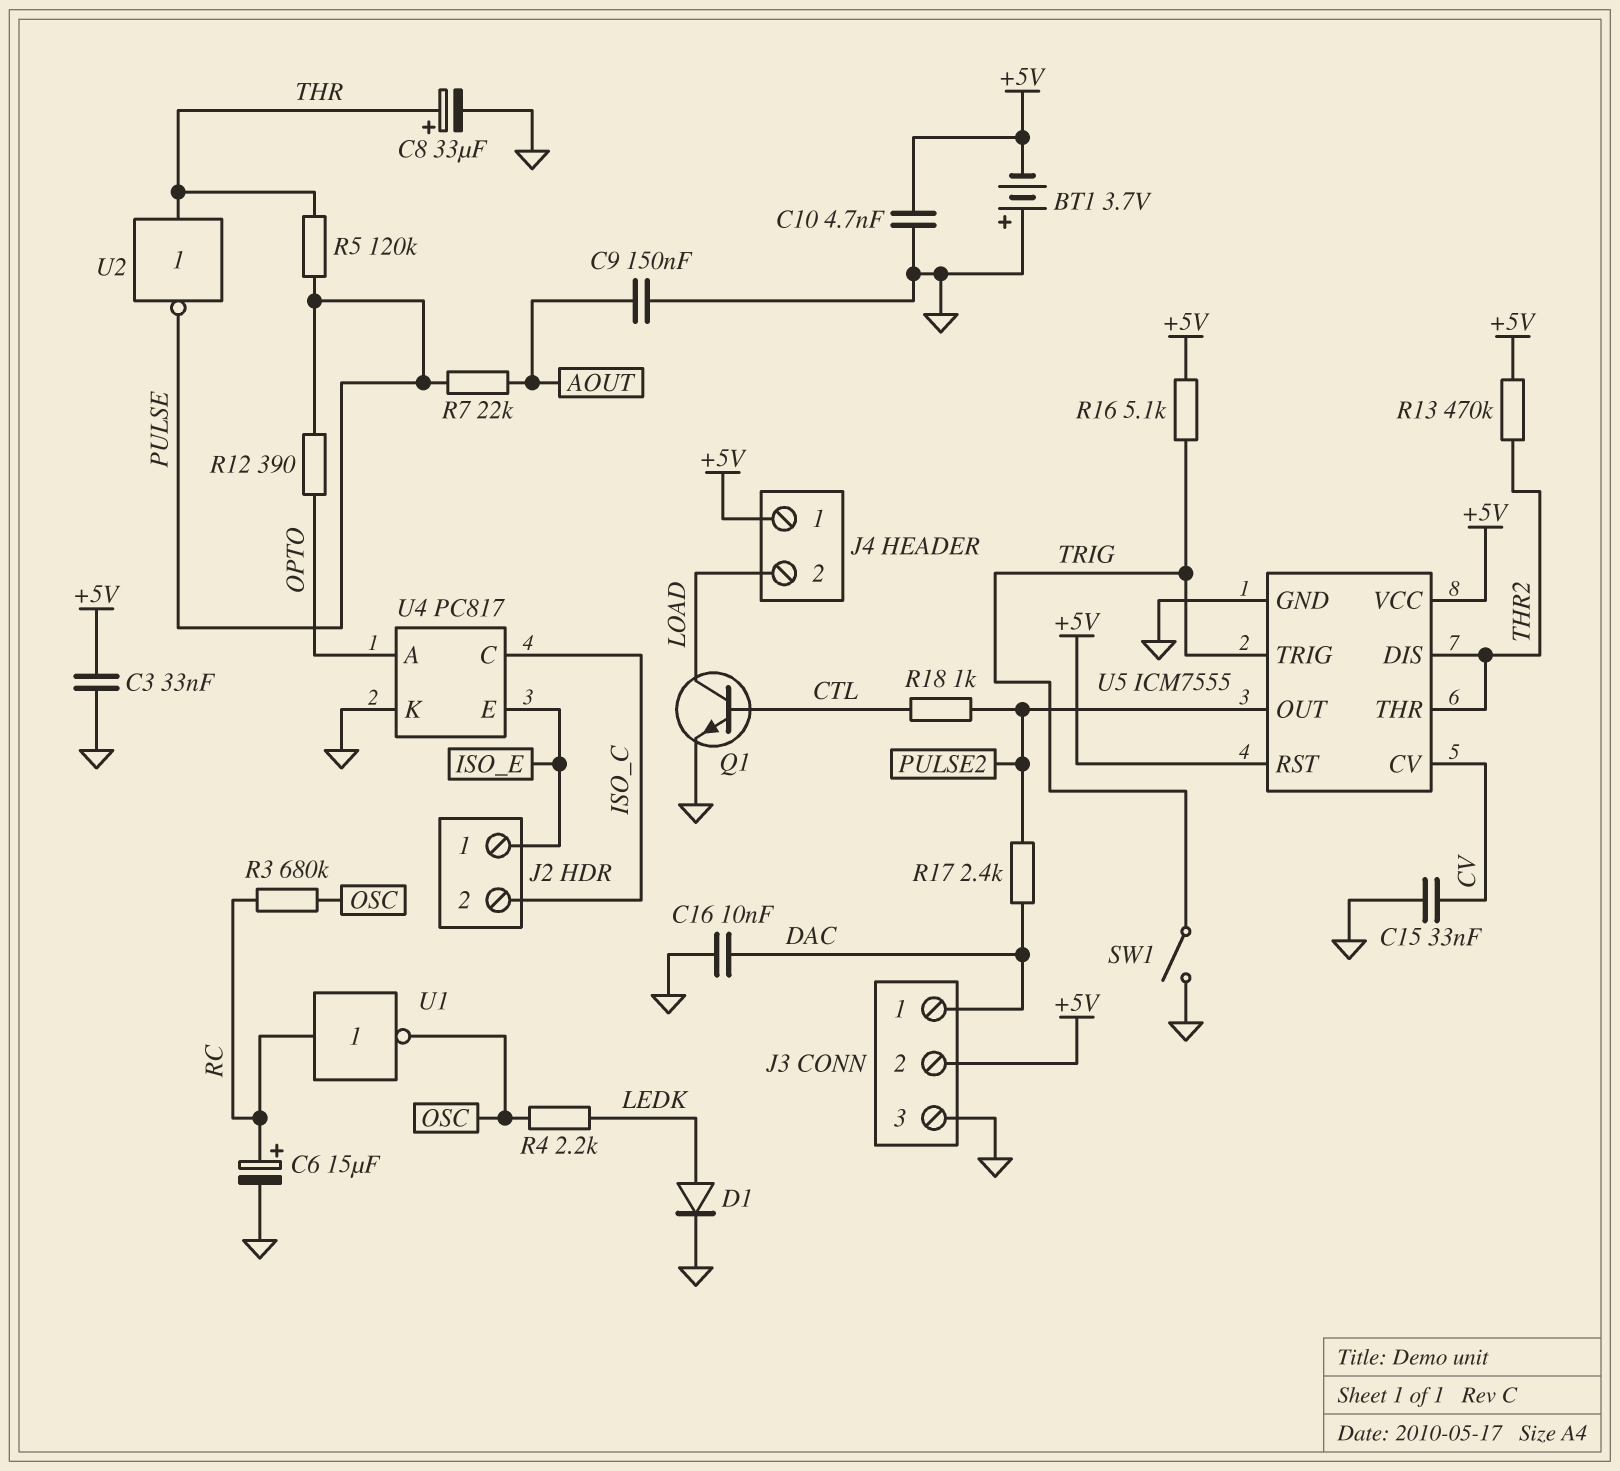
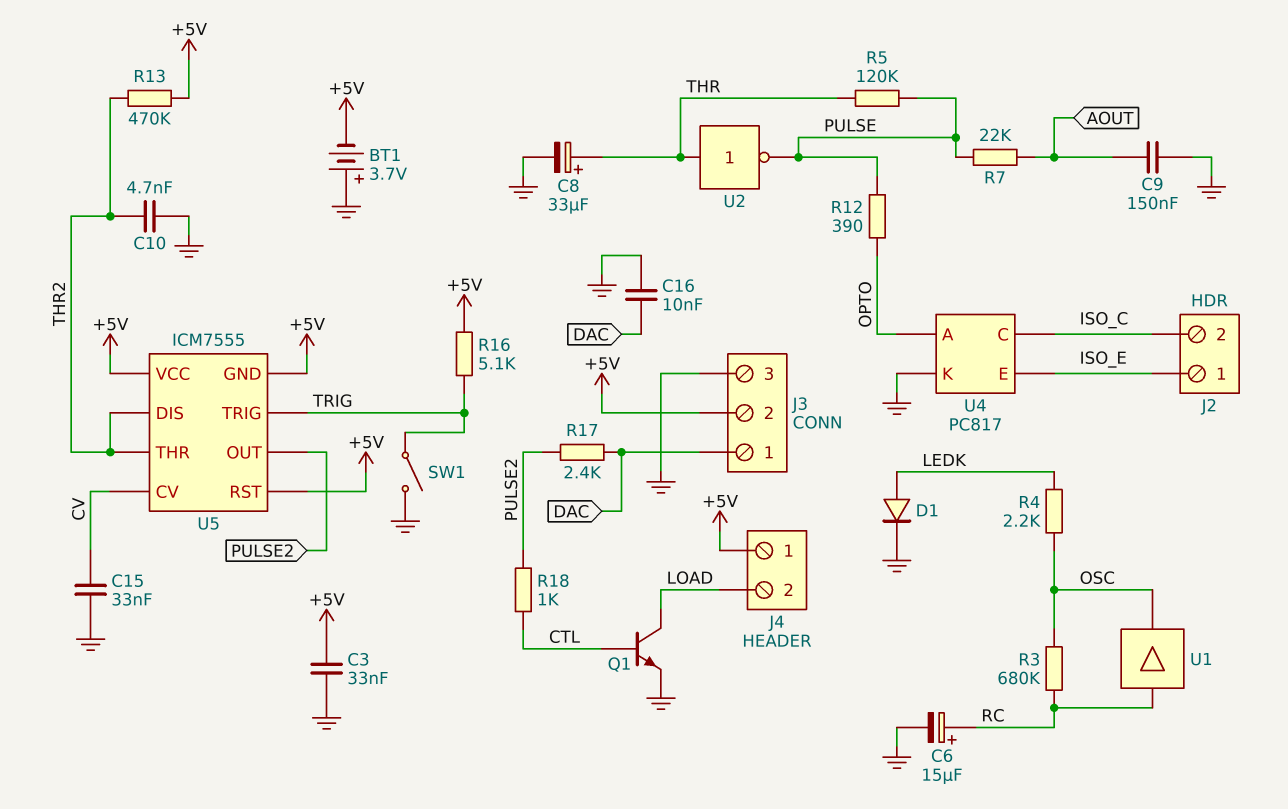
C10: 4.7nF (+5V, GND) -> 4.7nF (GND, THR2)
U1: NOT (in RC, out OSC) -> buffer (in RC, out OSC)
U5 pin GND: GND -> +5V

